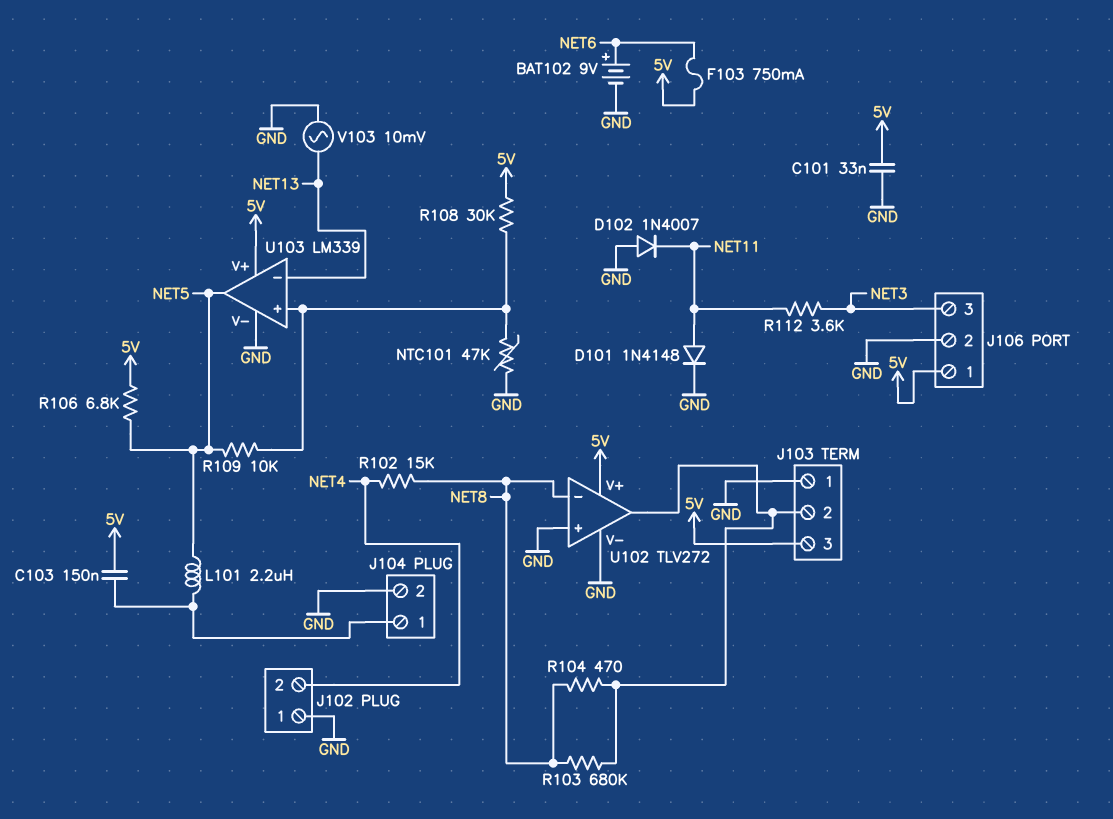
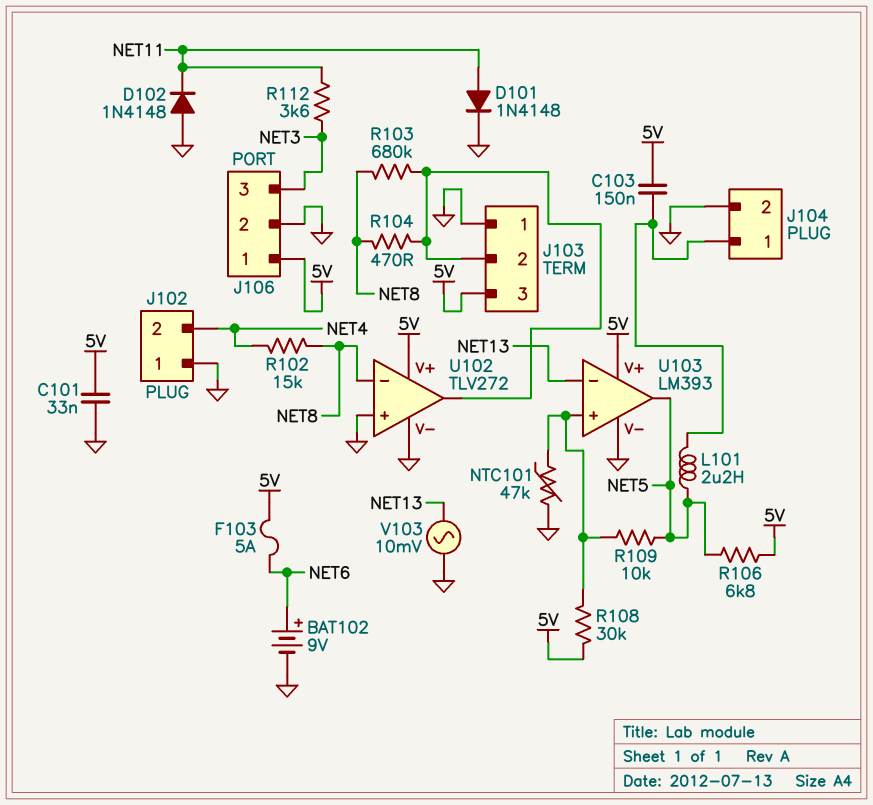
D102: diode 1N4007 (A GND, K NET11) -> diode 1N4148 (A GND, K NET11)
F103: 750mA (5V, NET6) -> 5A (5V, NET6)
U103: LM339 -> LM393

